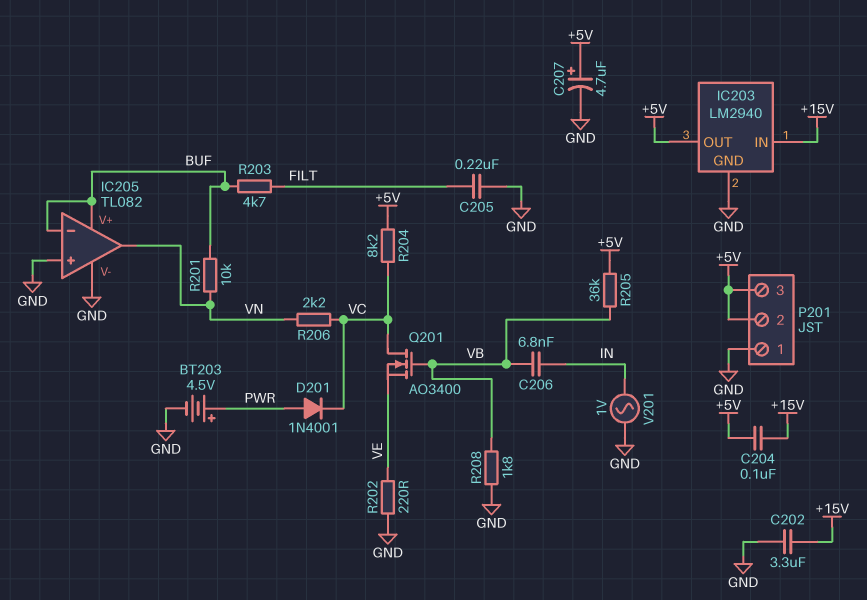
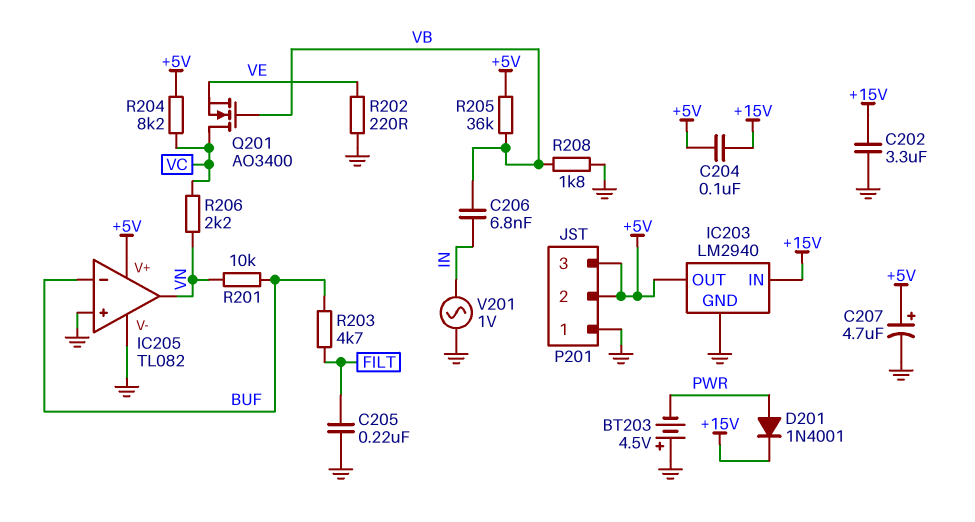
BT203: 4.5V (plus PWR, minus GND) -> 4.5V (plus GND, minus PWR)
D201: diode 1N4001 (A PWR, K VC) -> diode 1N4001 (A PWR, K +15V)
IC205 pin V+: BUF -> +5V

